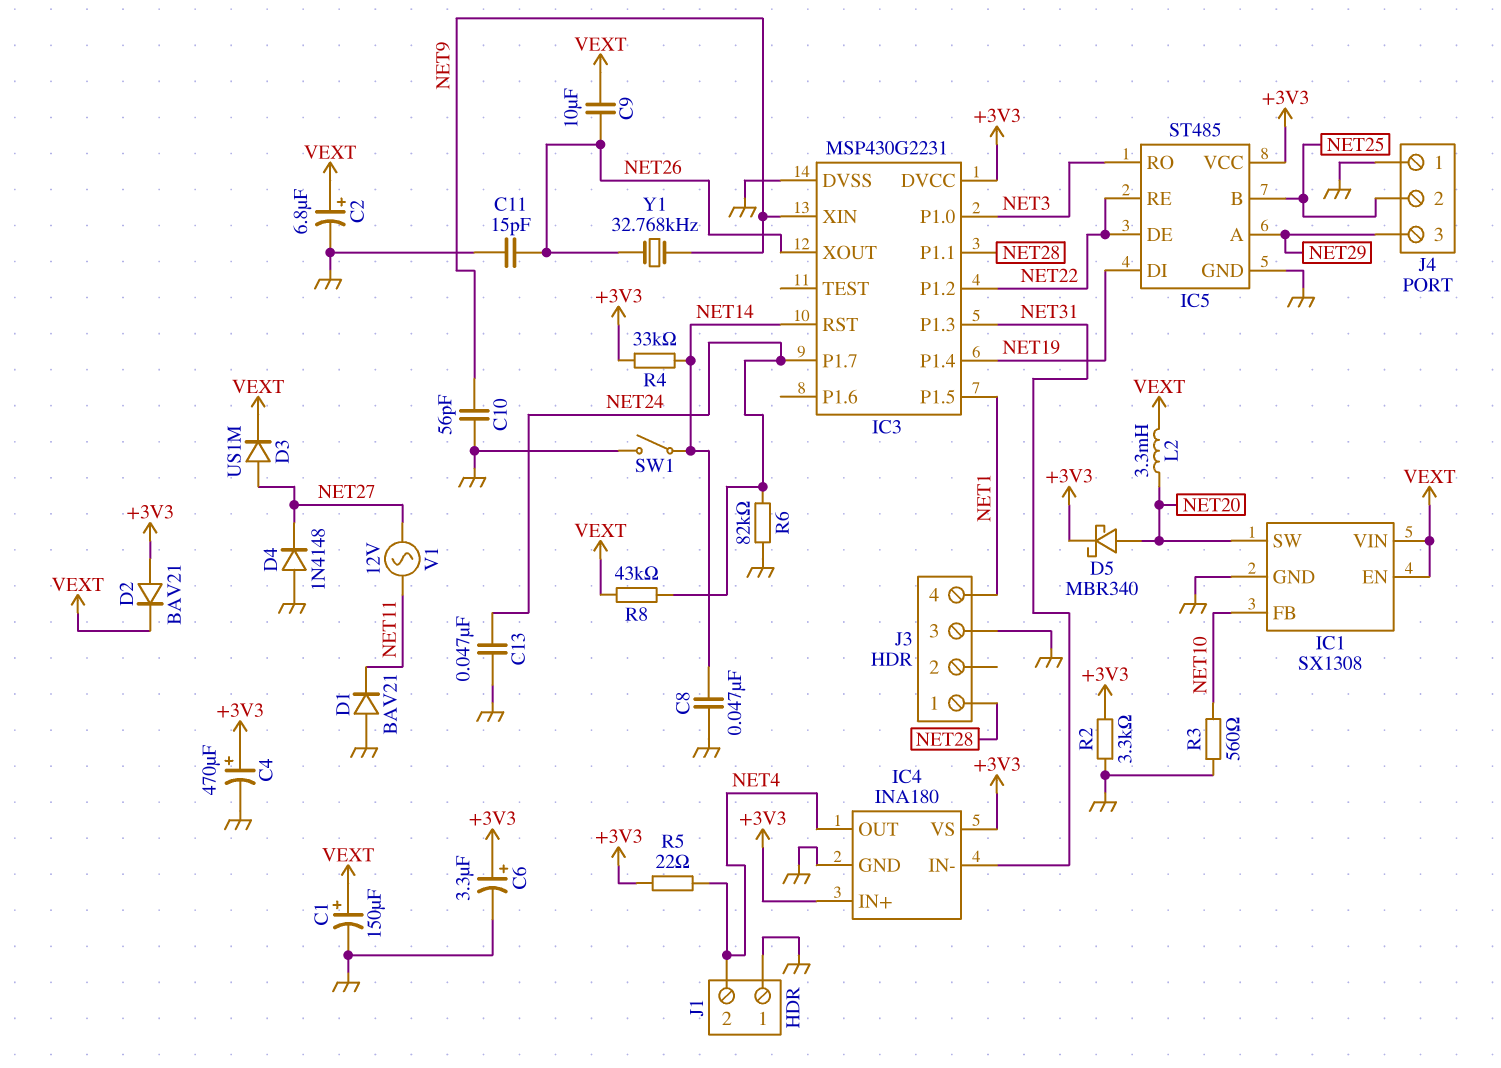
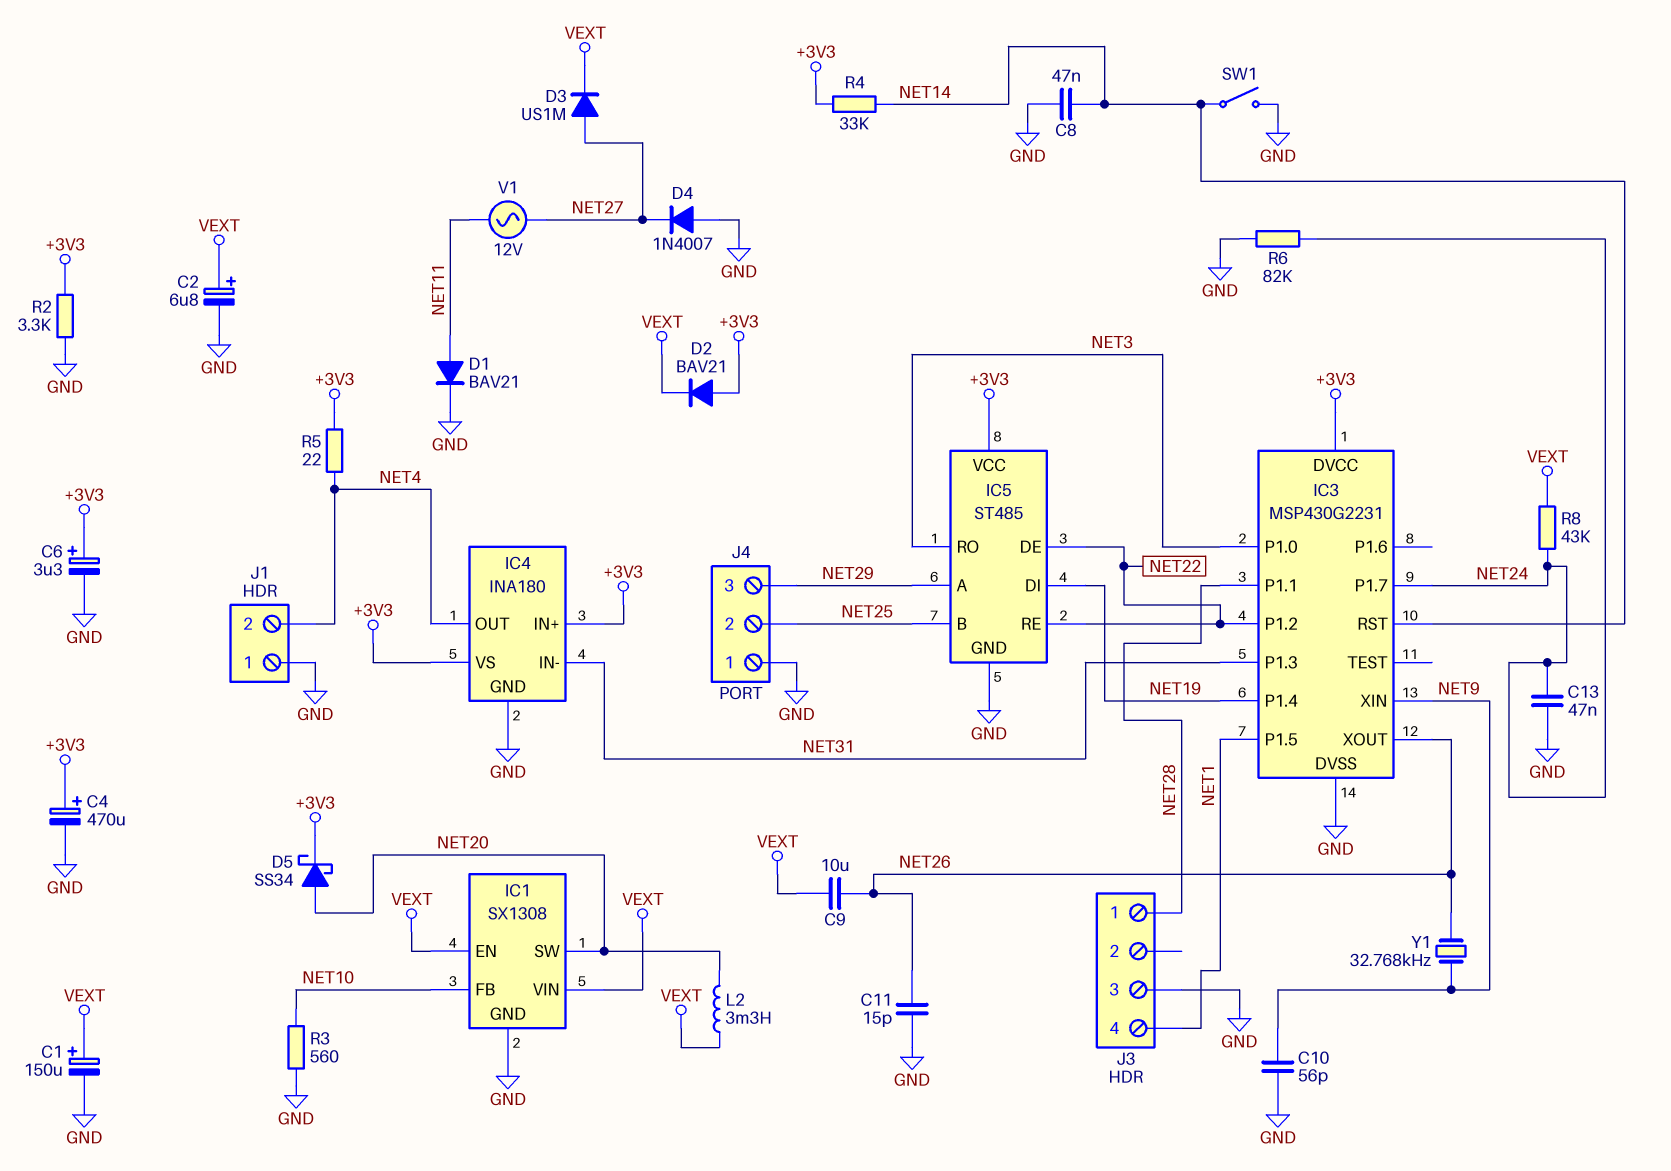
D1: diode BAV21 (A GND, K NET11) -> diode BAV21 (A NET11, K GND)
D4: diode 1N4148 (A GND, K NET27) -> diode 1N4007 (A GND, K NET27)
D5: schottky MBR340 (A NET20, K +3V3) -> schottky SS34 (A NET20, K +3V3)

